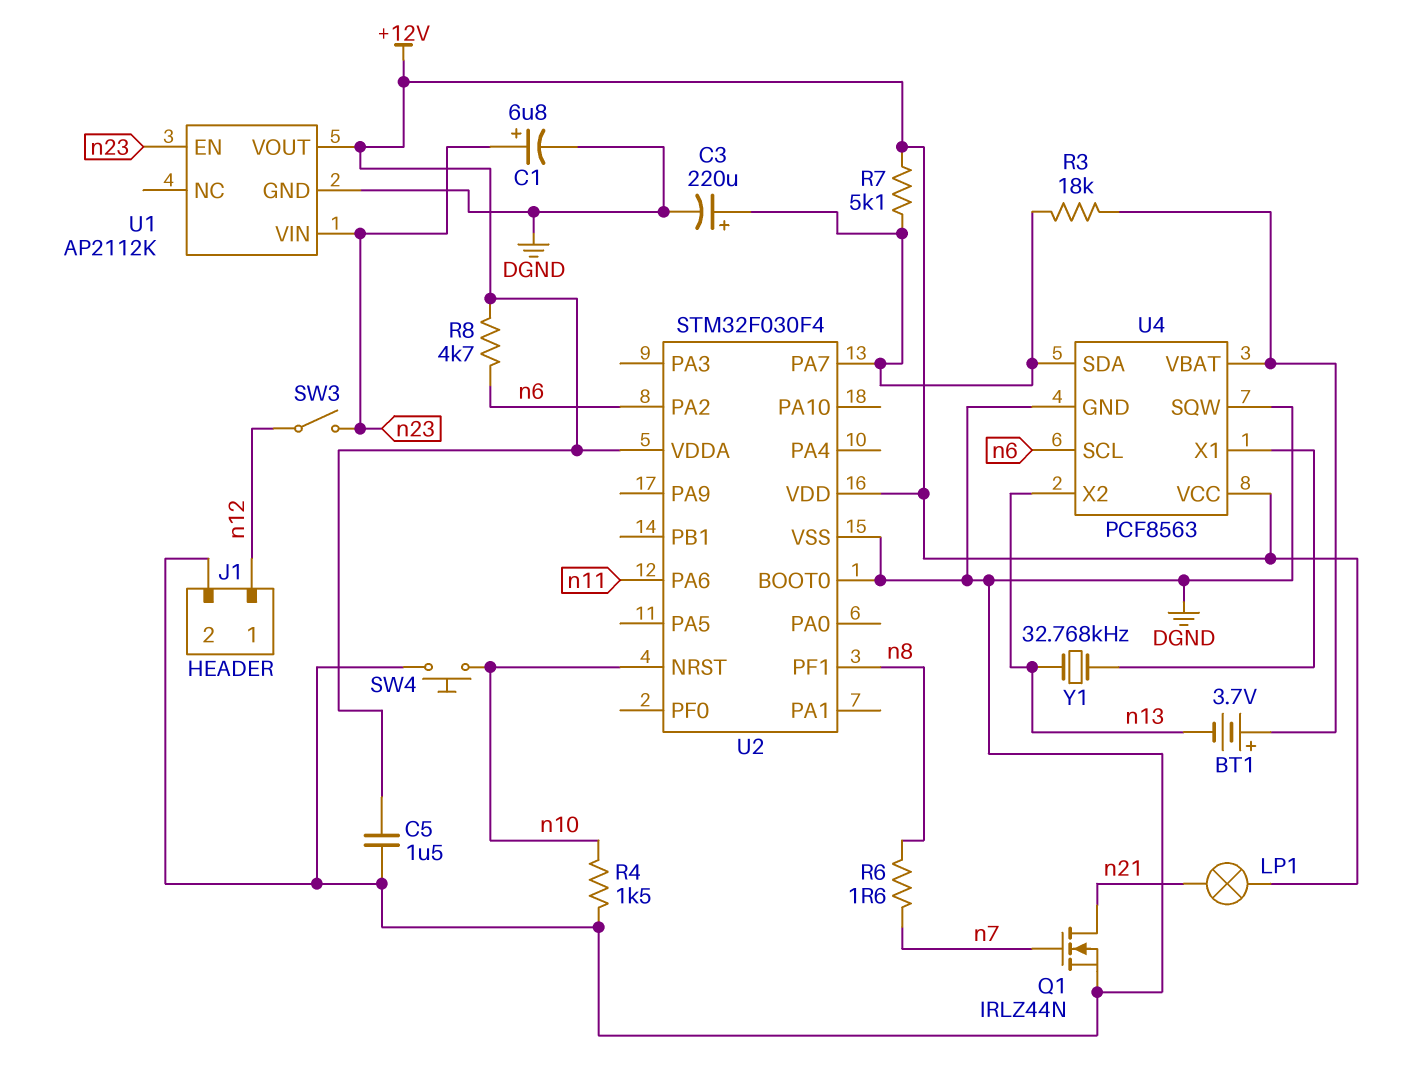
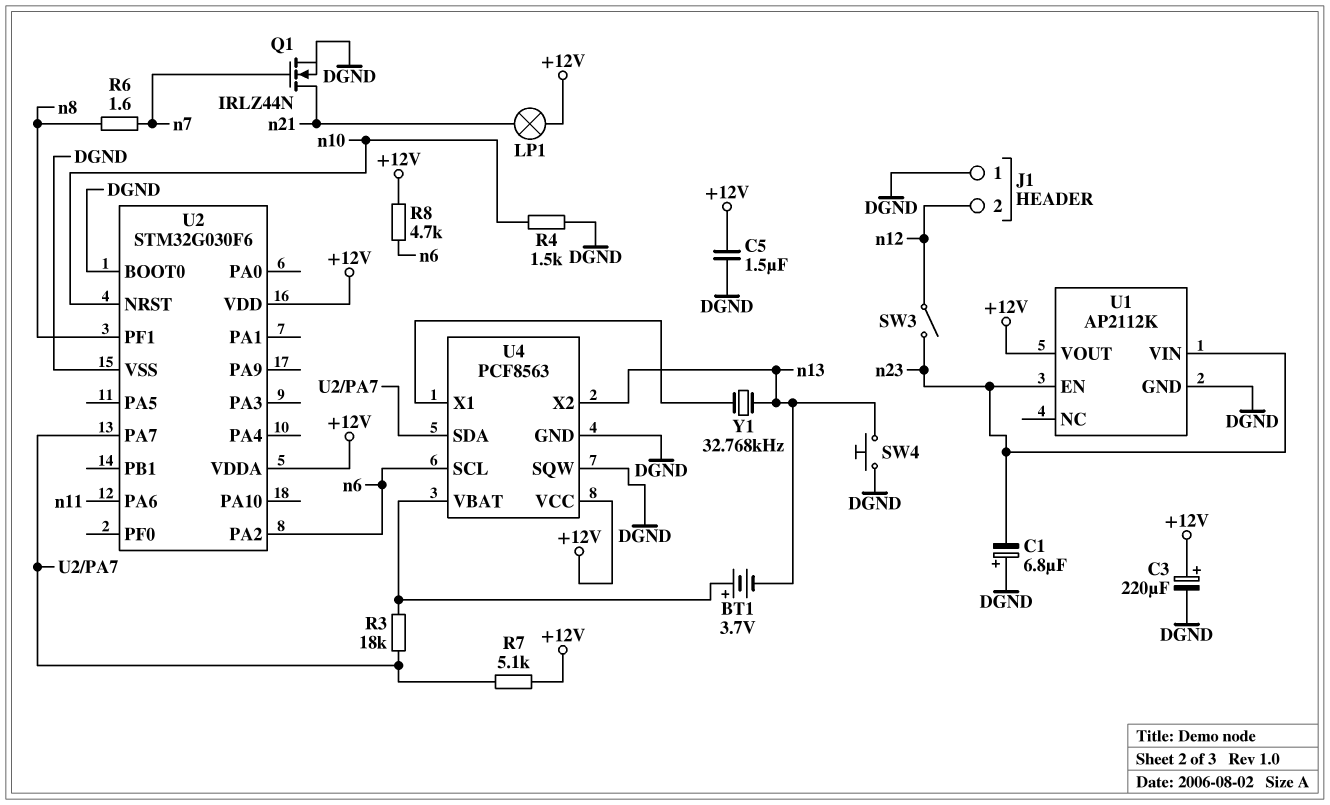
C1: 6.8uF (plus n23, minus DGND) -> 6.8uF (plus DGND, minus n23)
C3: 220uF (plus U2/PA7, minus DGND) -> 220uF (plus +12V, minus DGND)
J1 pin 1: n12 -> DGND
J1 pin 2: DGND -> n12
SW4: button (DGND, n10) -> button (DGND, n13)
U2: STM32F030F4 -> STM32G030F6

